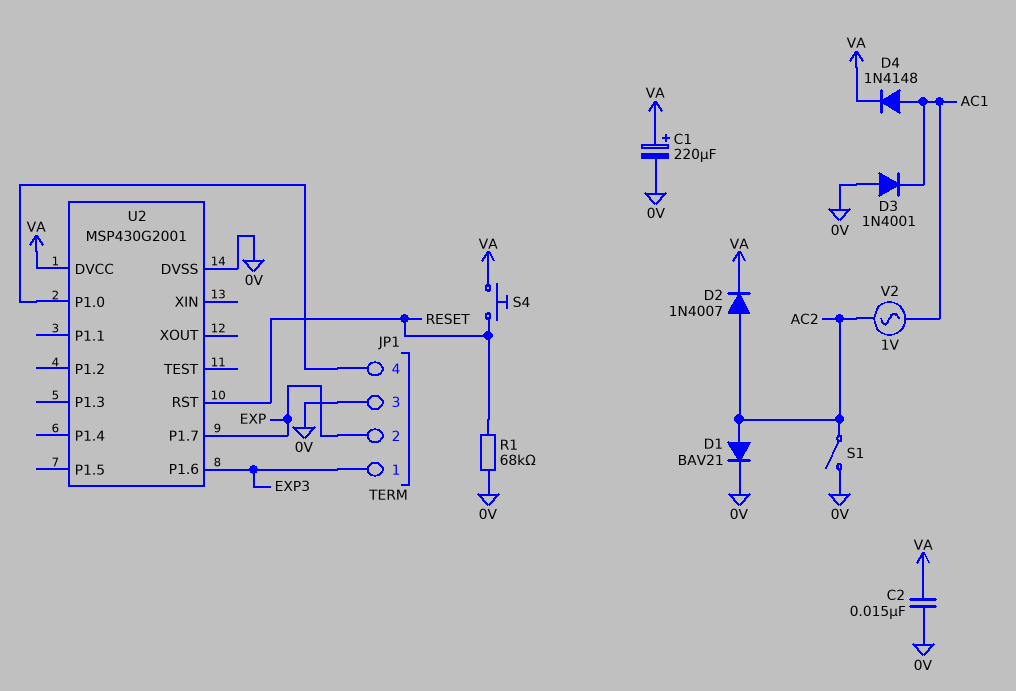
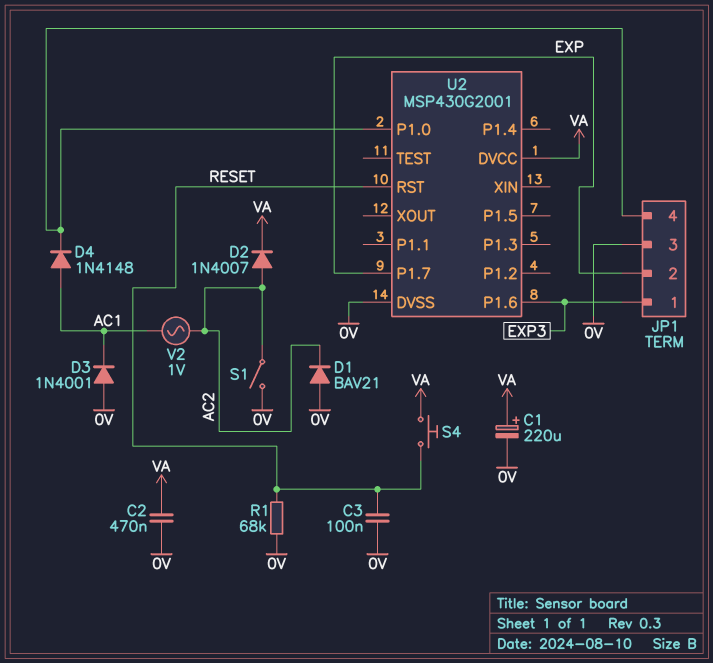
C2: 15nF (0V, VA) -> 470nF (0V, VA)
C3: none -> 100nF (0V, RESET)
D1: diode BAV21 (A AC2, K 0V) -> diode BAV21 (A 0V, K AC2)
D4: diode 1N4148 (A AC1, K VA) -> diode 1N4148 (A AC1, K JP1/4)

